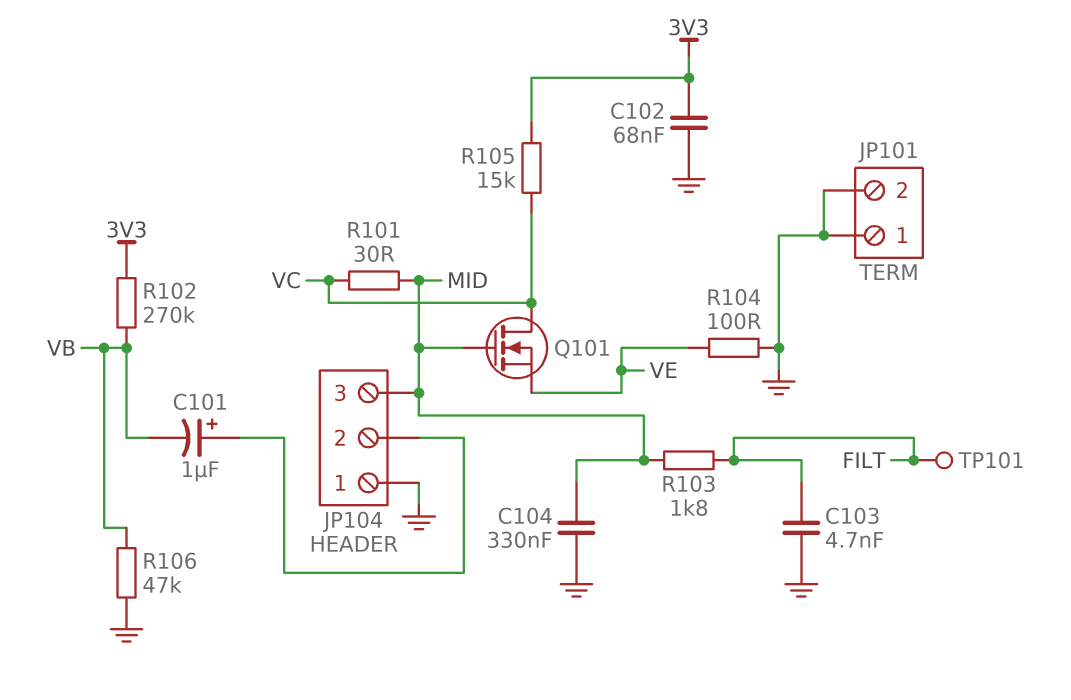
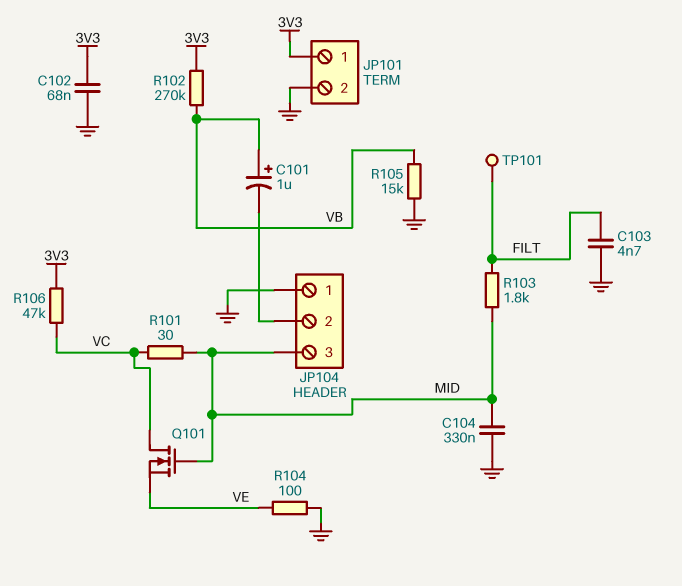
C101: 1uF (plus JP104/2, minus VB) -> 1uF (plus VB, minus JP104/2)
JP101 pin 1: GND -> 3V3
R105: 15k (3V3, VC) -> 15k (GND, VB)
R106: 47k (GND, VB) -> 47k (3V3, VC)

